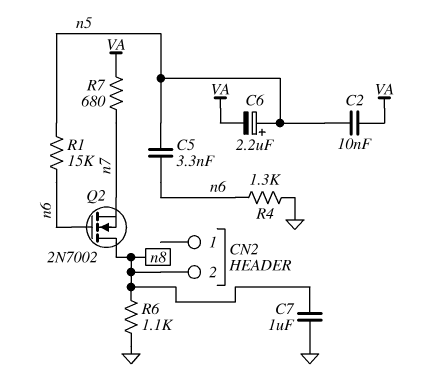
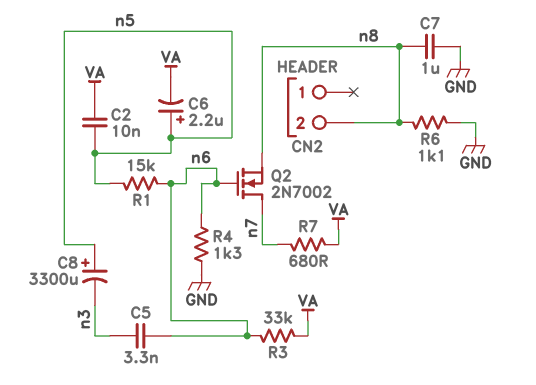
C5: 3.3nF (n5, n6) -> 3.3nF (n3, n6)
C8: none -> 3300uF (plus n5, minus n3)
Q2: NMOS 2N7002 (G n6, D n8, S n7) -> NMOS 2N7002 (G n6, D n7, S n8)
R3: none -> 33k (VA, n6)

